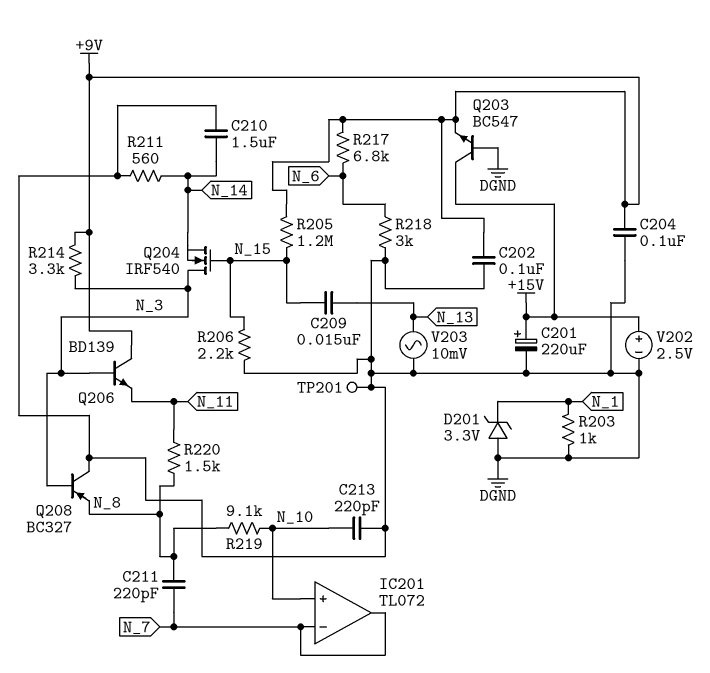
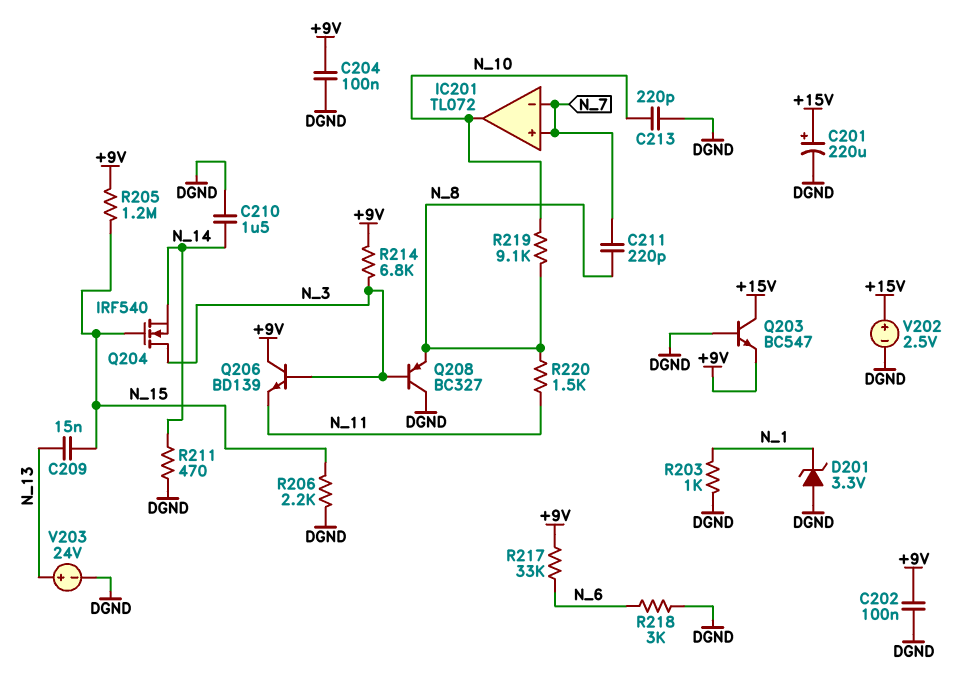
IC201 pin in+: N_10 -> N_7
IC201 pin out: N_7 -> N_10
R211: 560 (DGND, N_14) -> 470 (DGND, N_14)
R214: 3.3k (+9V, N_3) -> 6.8k (+9V, N_3)
R217: 6.8k (+9V, N_6) -> 33k (+9V, N_6)
TP201: test point (DGND) -> none
V203: AC 10mV (DGND, N_13) -> 24V (plus N_13, minus DGND)

